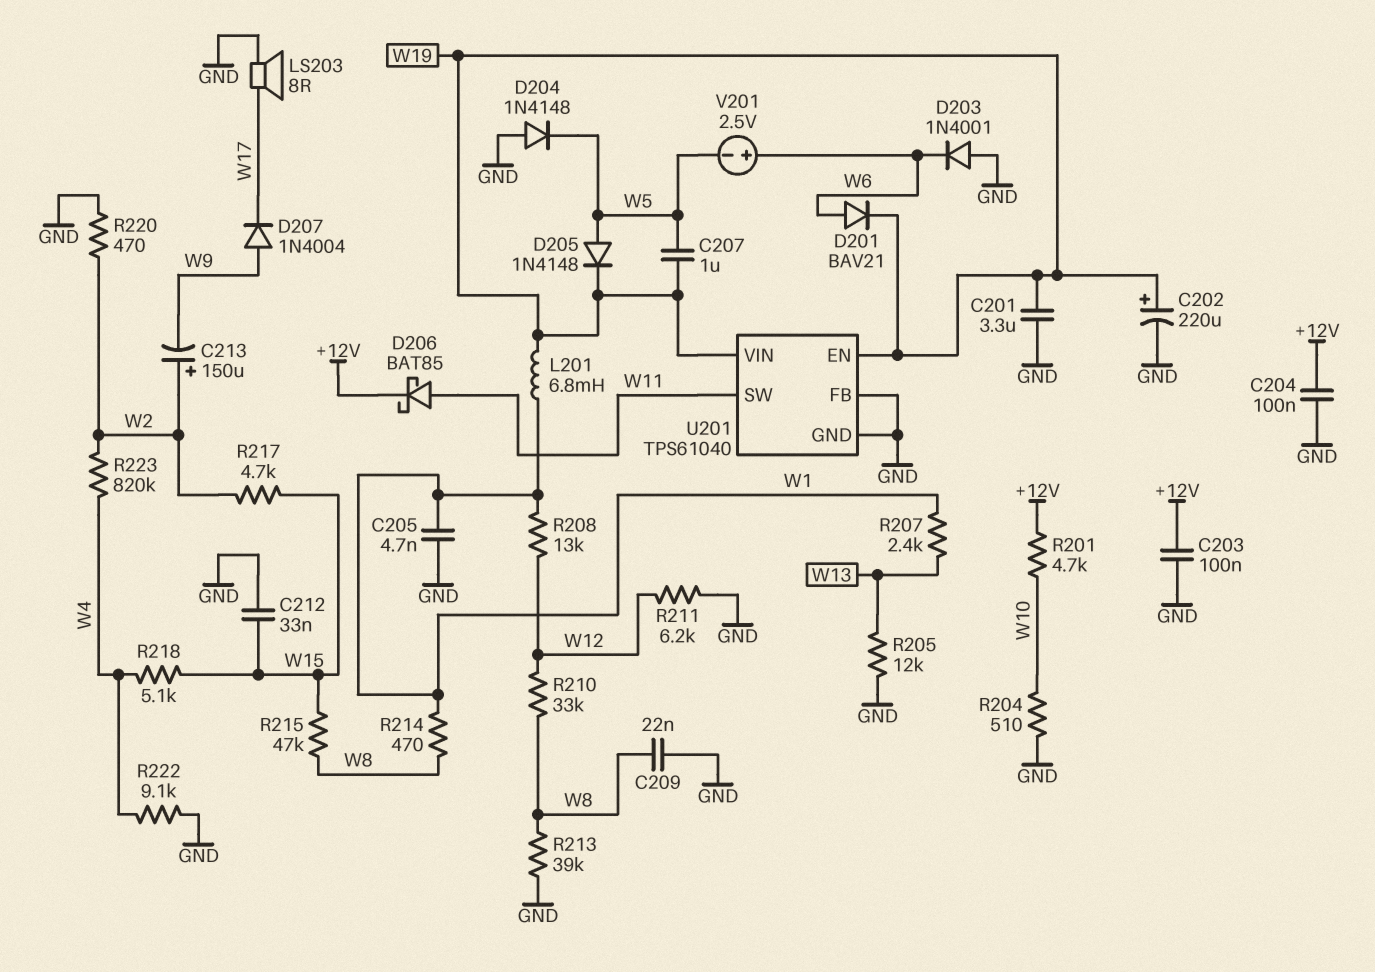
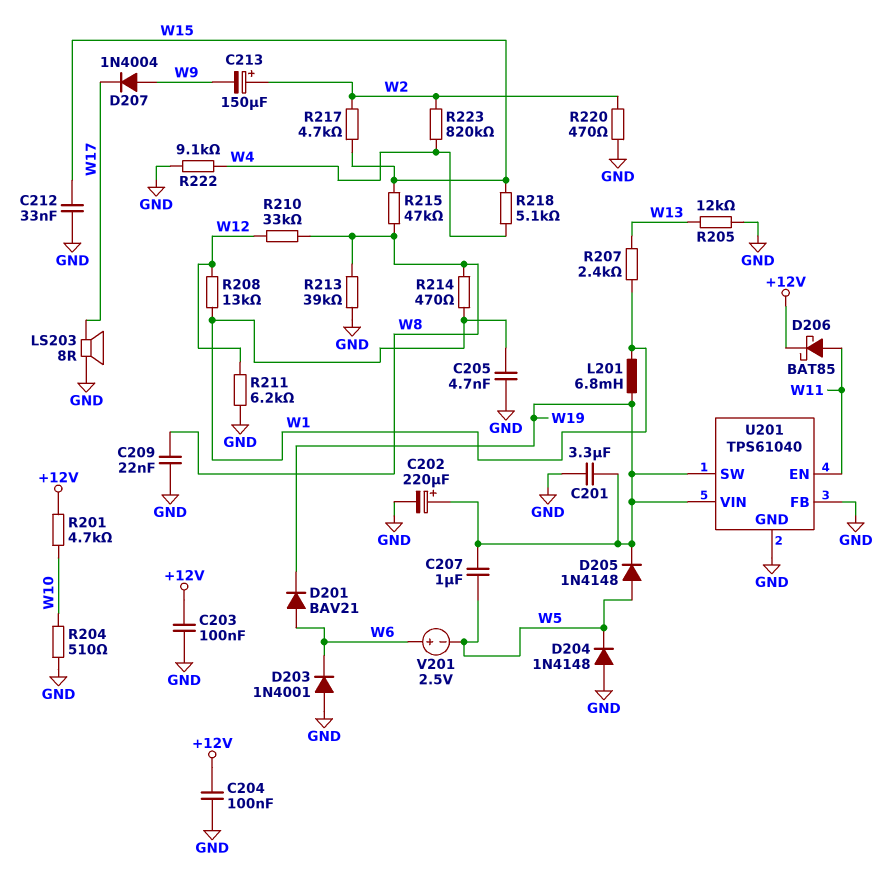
U201 pin EN: W19 -> W11
U201 pin SW: W11 -> W19

